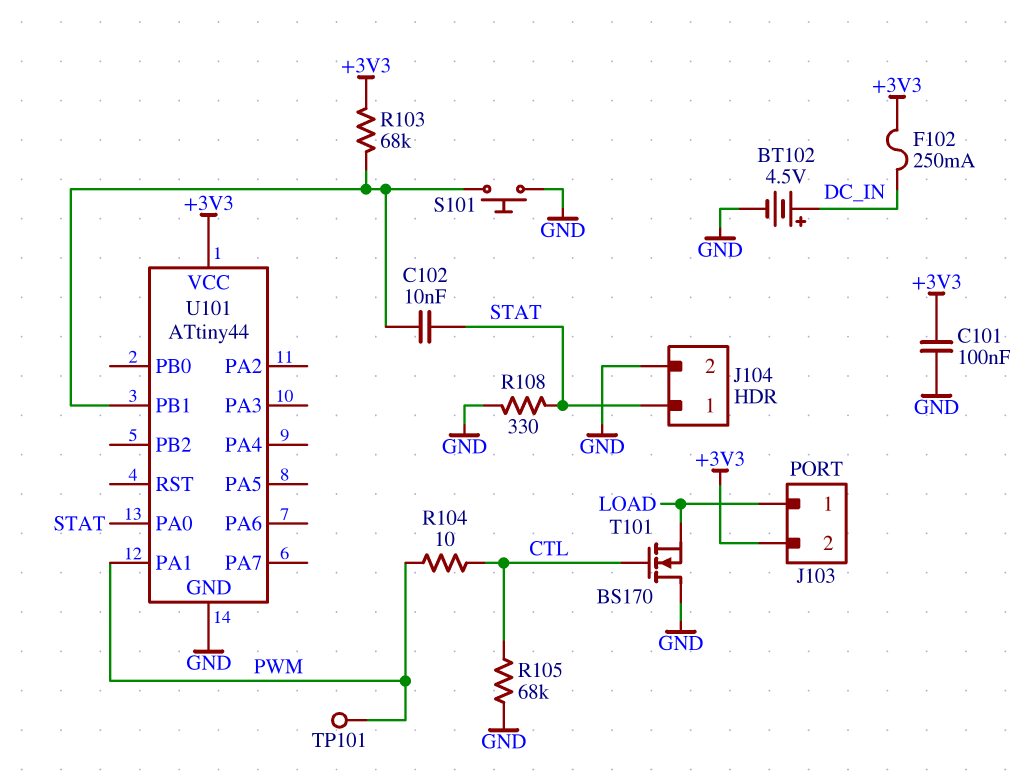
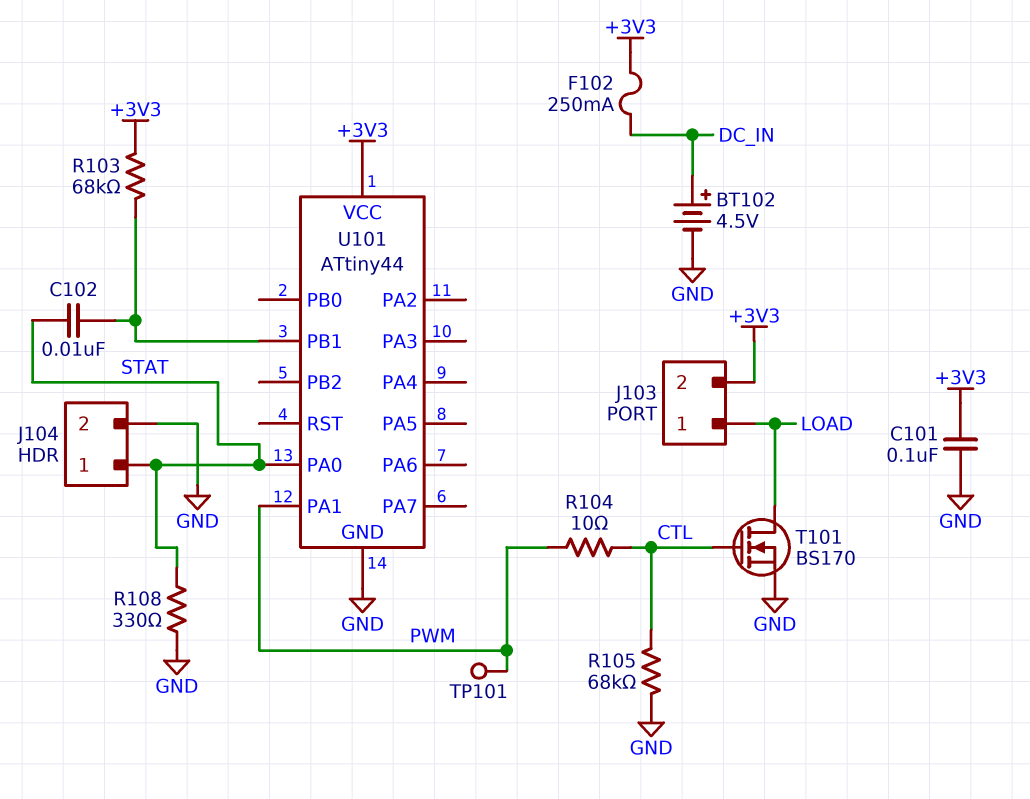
S101: button (GND, U101/PB1) -> none
T101: NMOS BS170 (G CTL, D GND, S LOAD) -> NMOS BS170 (G CTL, D LOAD, S GND)

